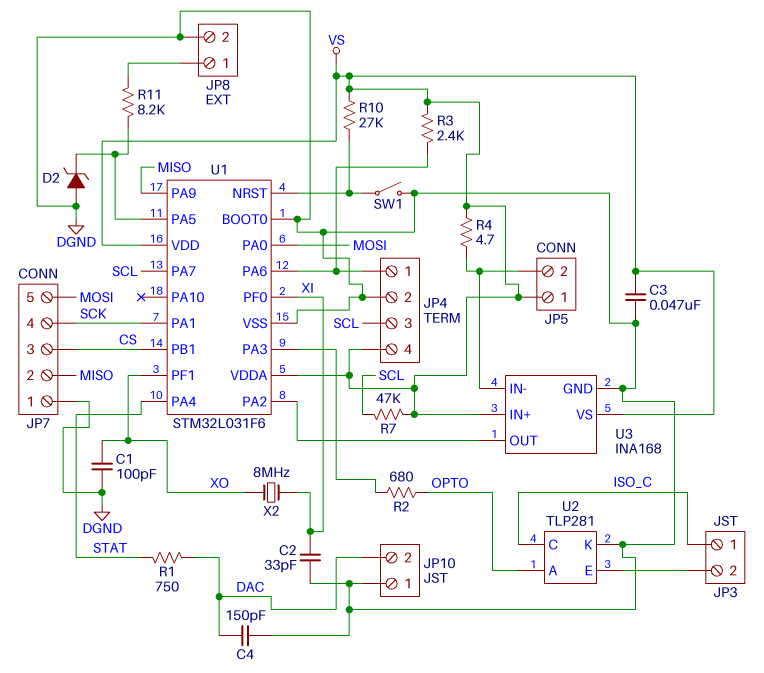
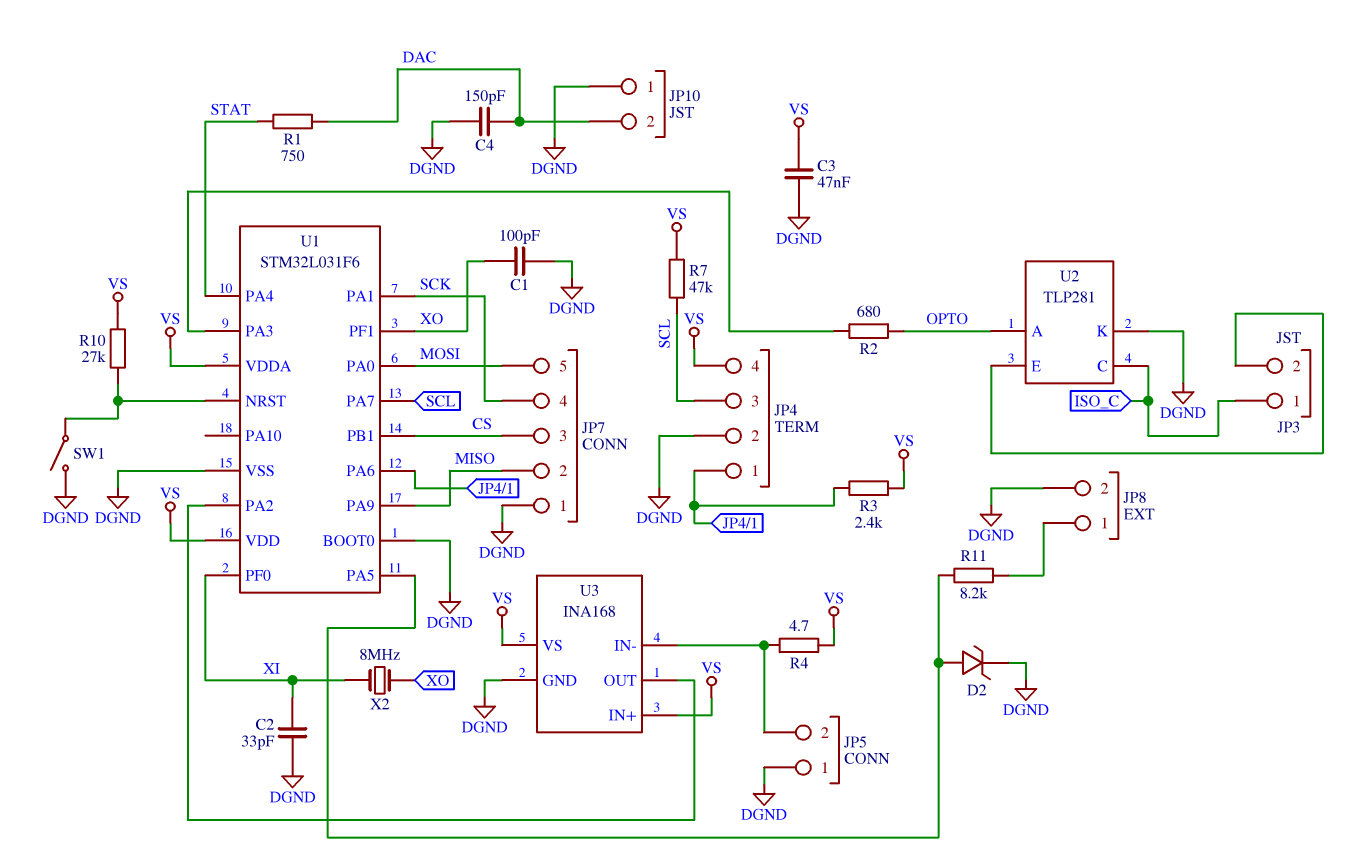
D2: zener (A DGND, K U1/PA5) -> zener (A U1/PA5, K DGND)
JP5 pin 1: VS -> DGND

